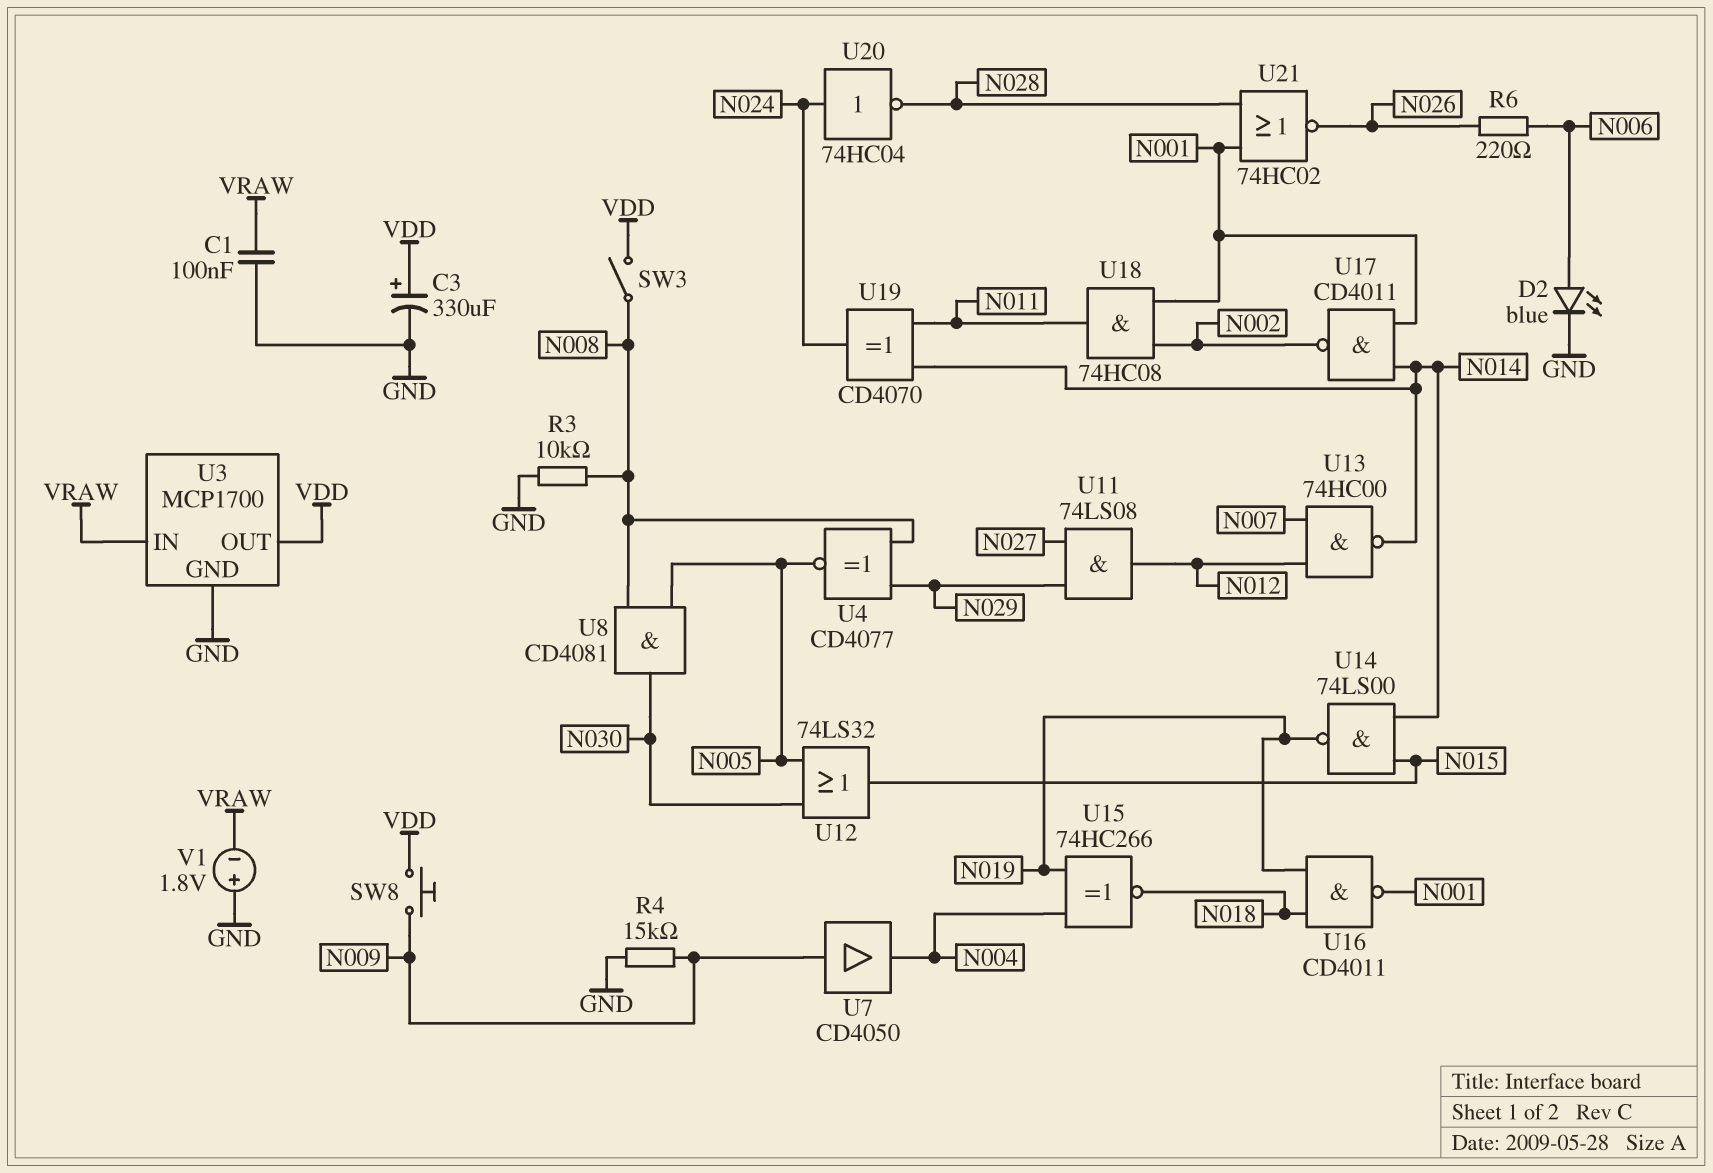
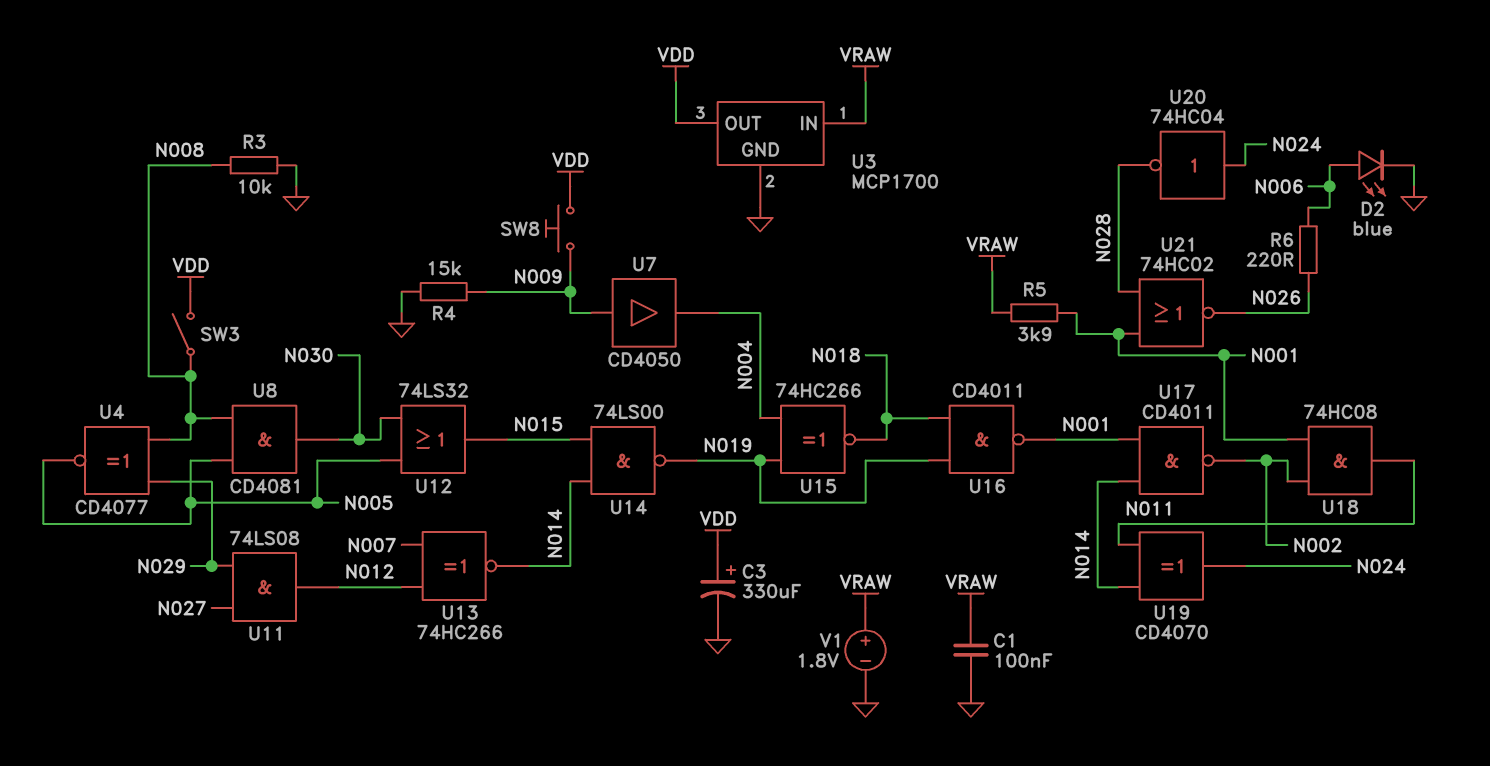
R5: none -> 3.9k (N001, VRAW)
U13: NAND 74HC00 (in N007, in N012, out N014) -> XNOR 74HC266 (in N007, in N012, out N014)
V1: 1.8V (plus GND, minus VRAW) -> 1.8V (plus VRAW, minus GND)

